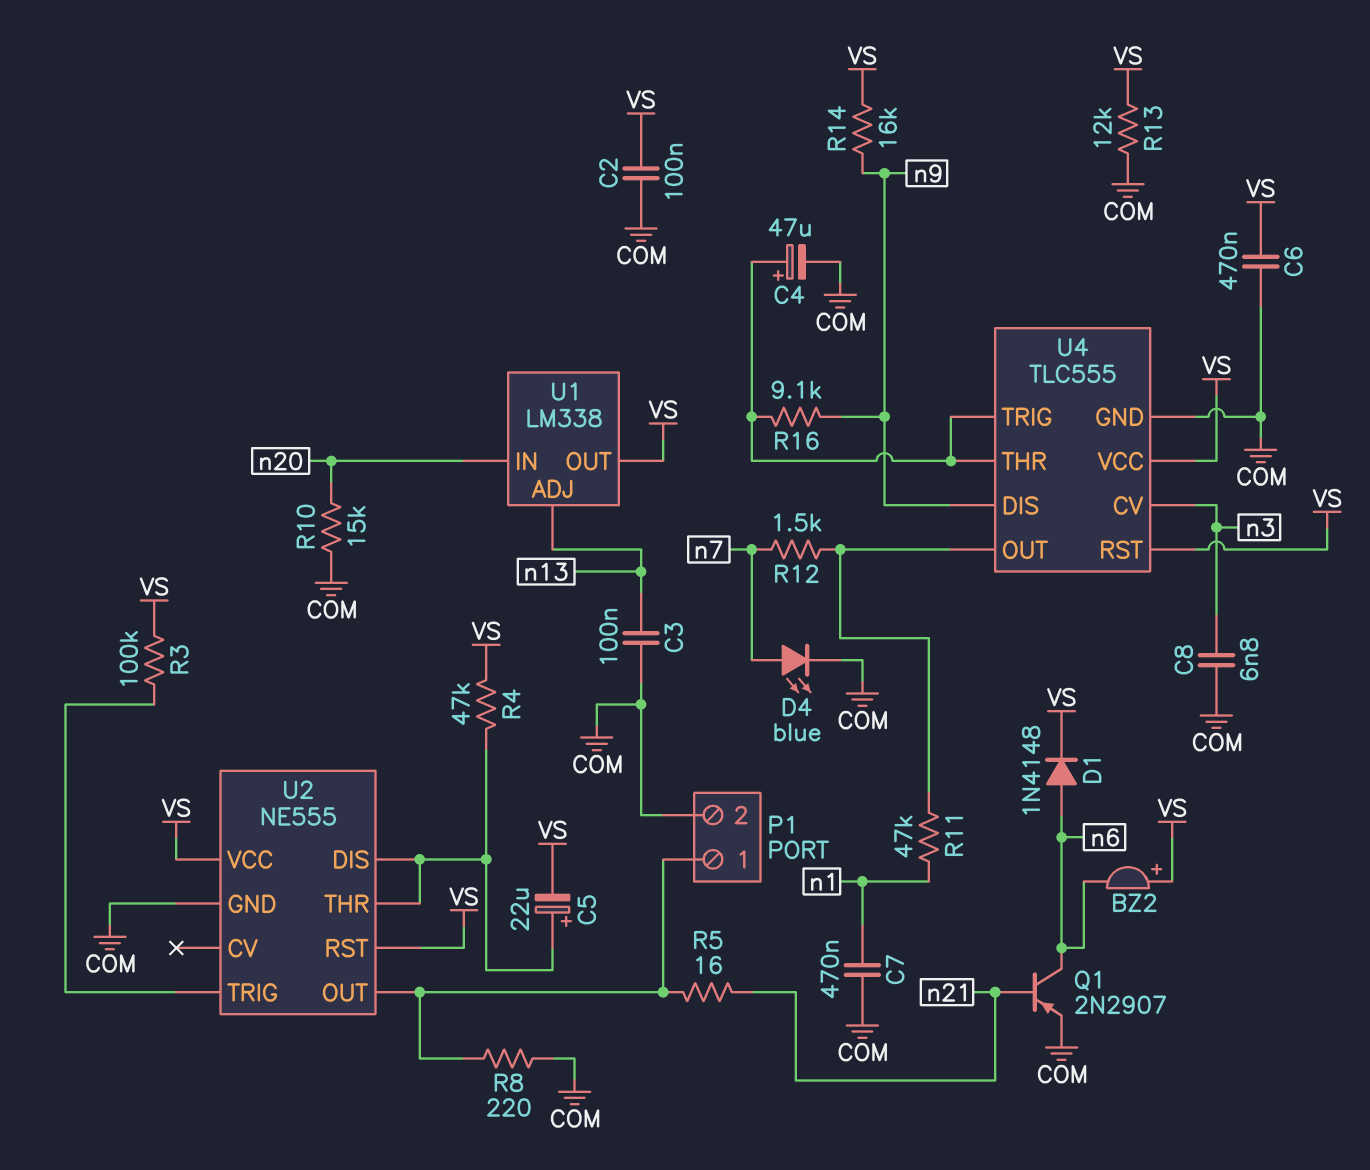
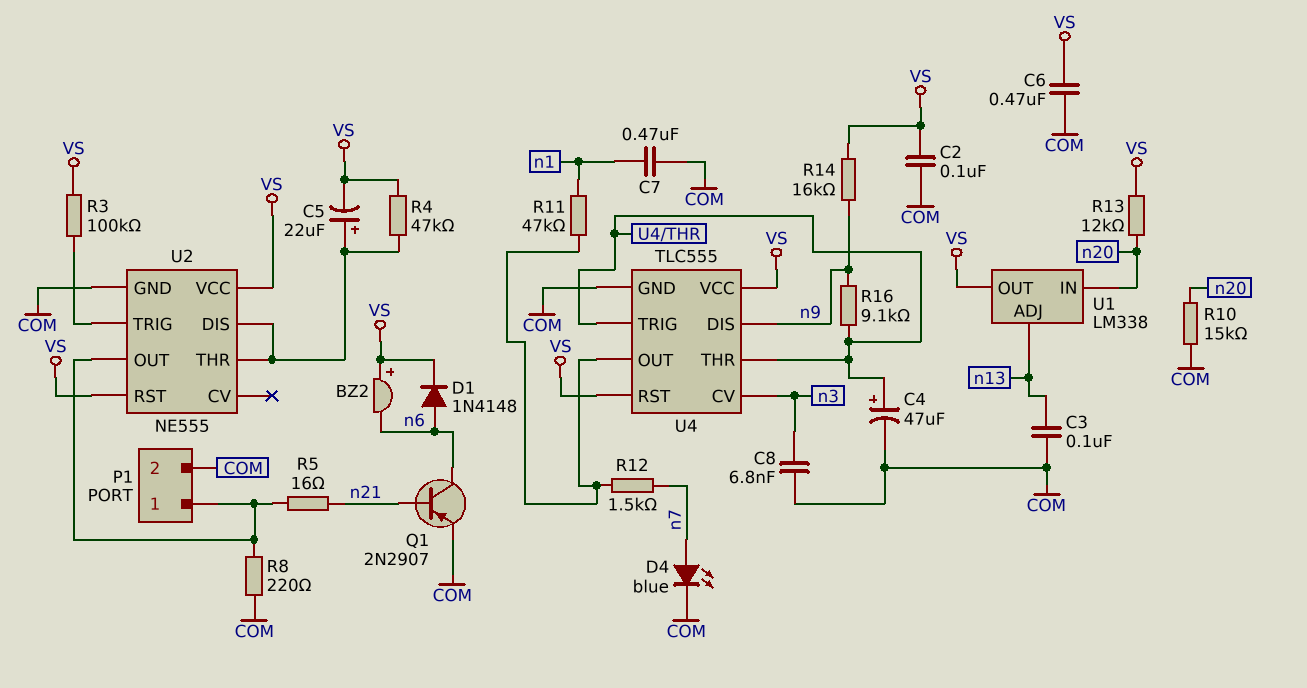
R13: 12k (COM, VS) -> 12k (VS, n20)

